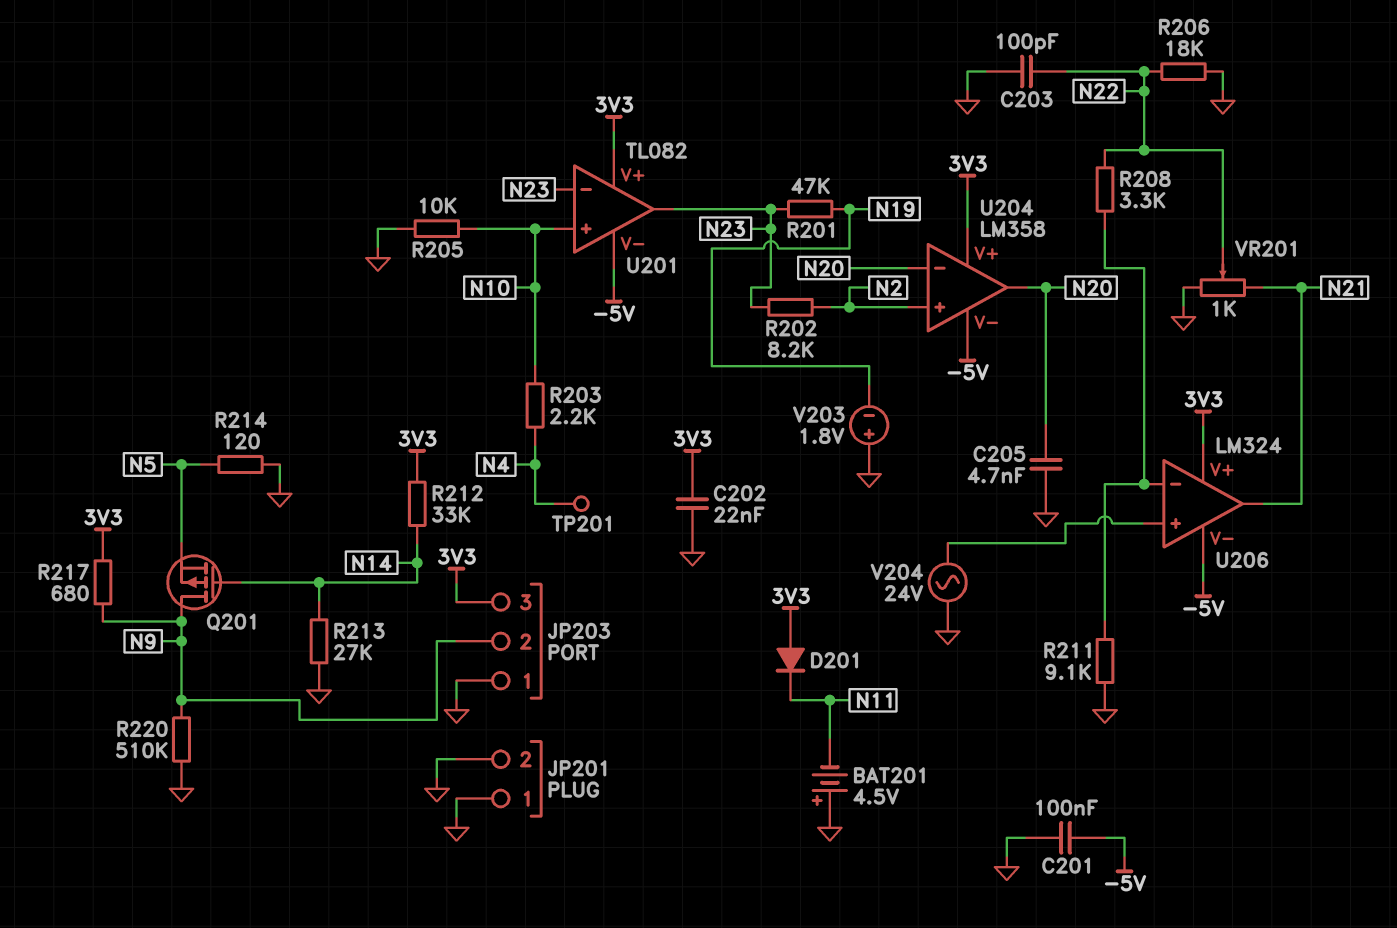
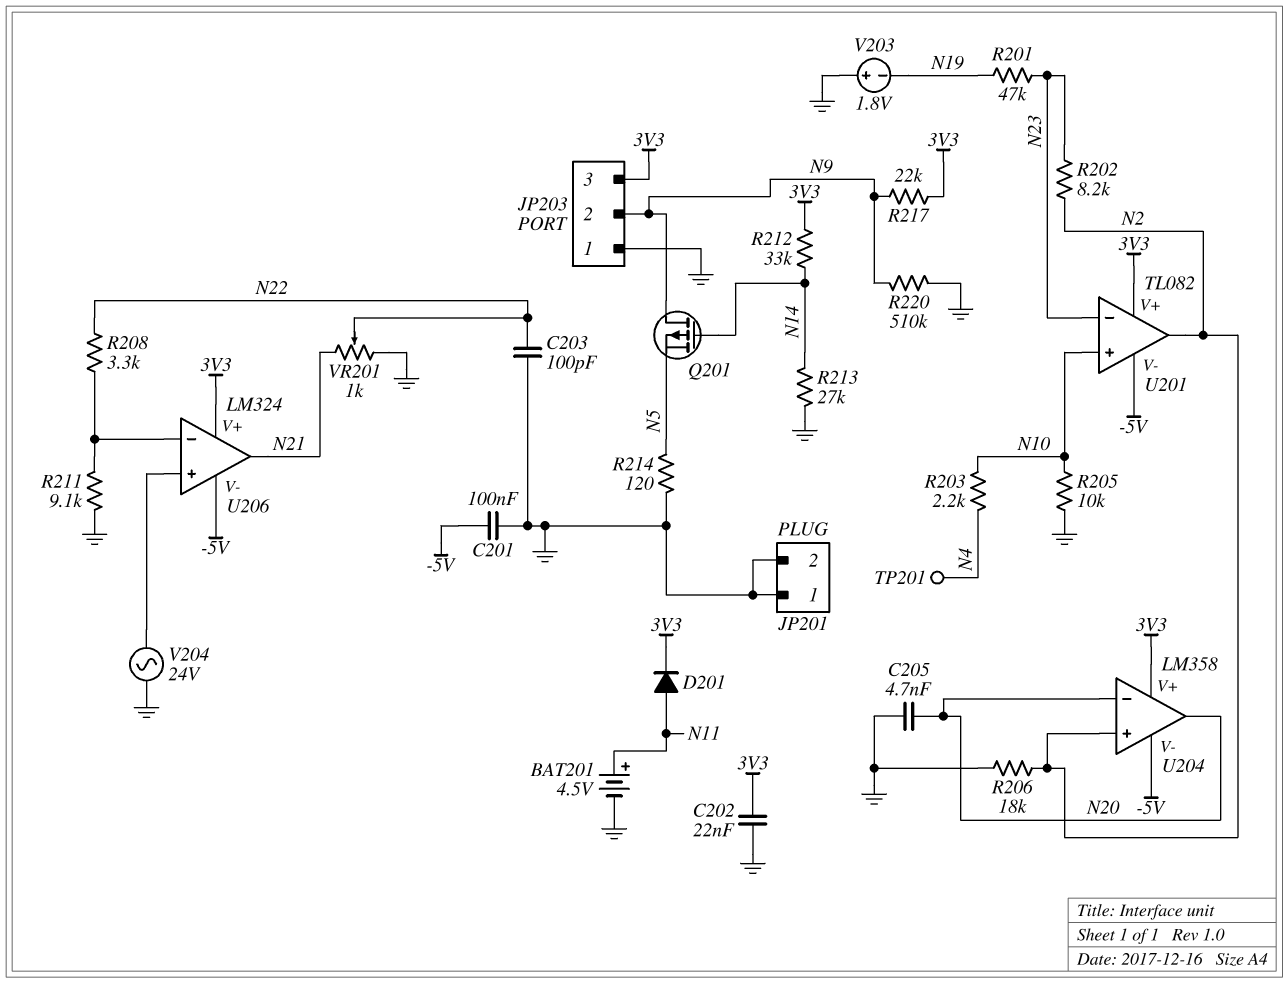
BAT201: 4.5V (plus GND, minus N11) -> 4.5V (plus N11, minus GND)
D201: diode (A 3V3, K N11) -> diode (A N11, K 3V3)
R206: 18k (GND, N22) -> 18k (GND, N2)
R217: 680 (3V3, N9) -> 22k (3V3, N9)
U201 pin out: N23 -> N2

